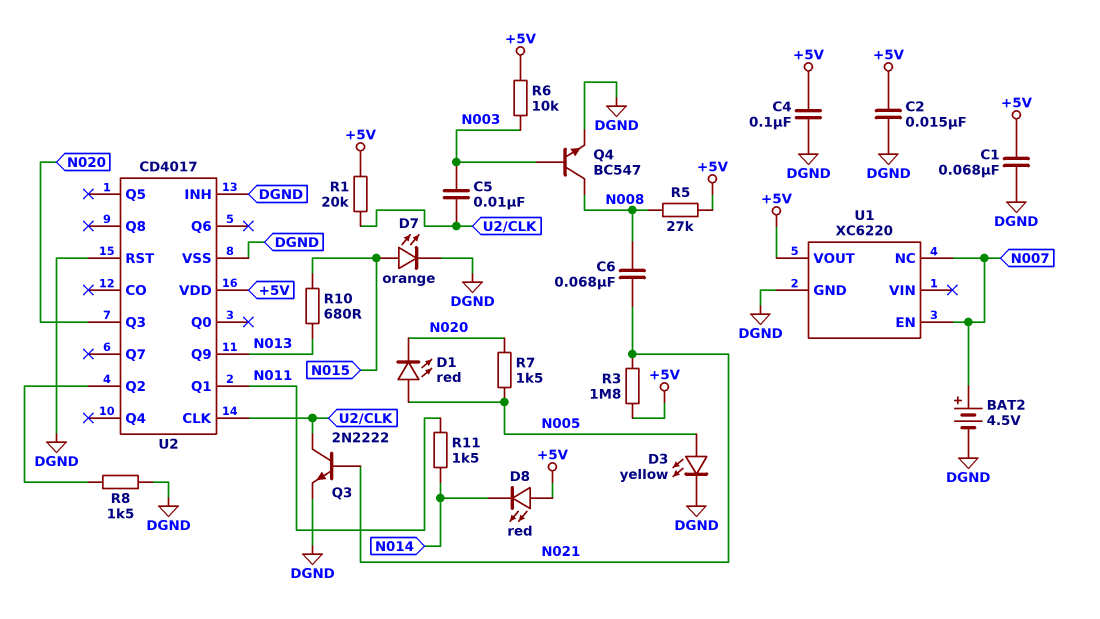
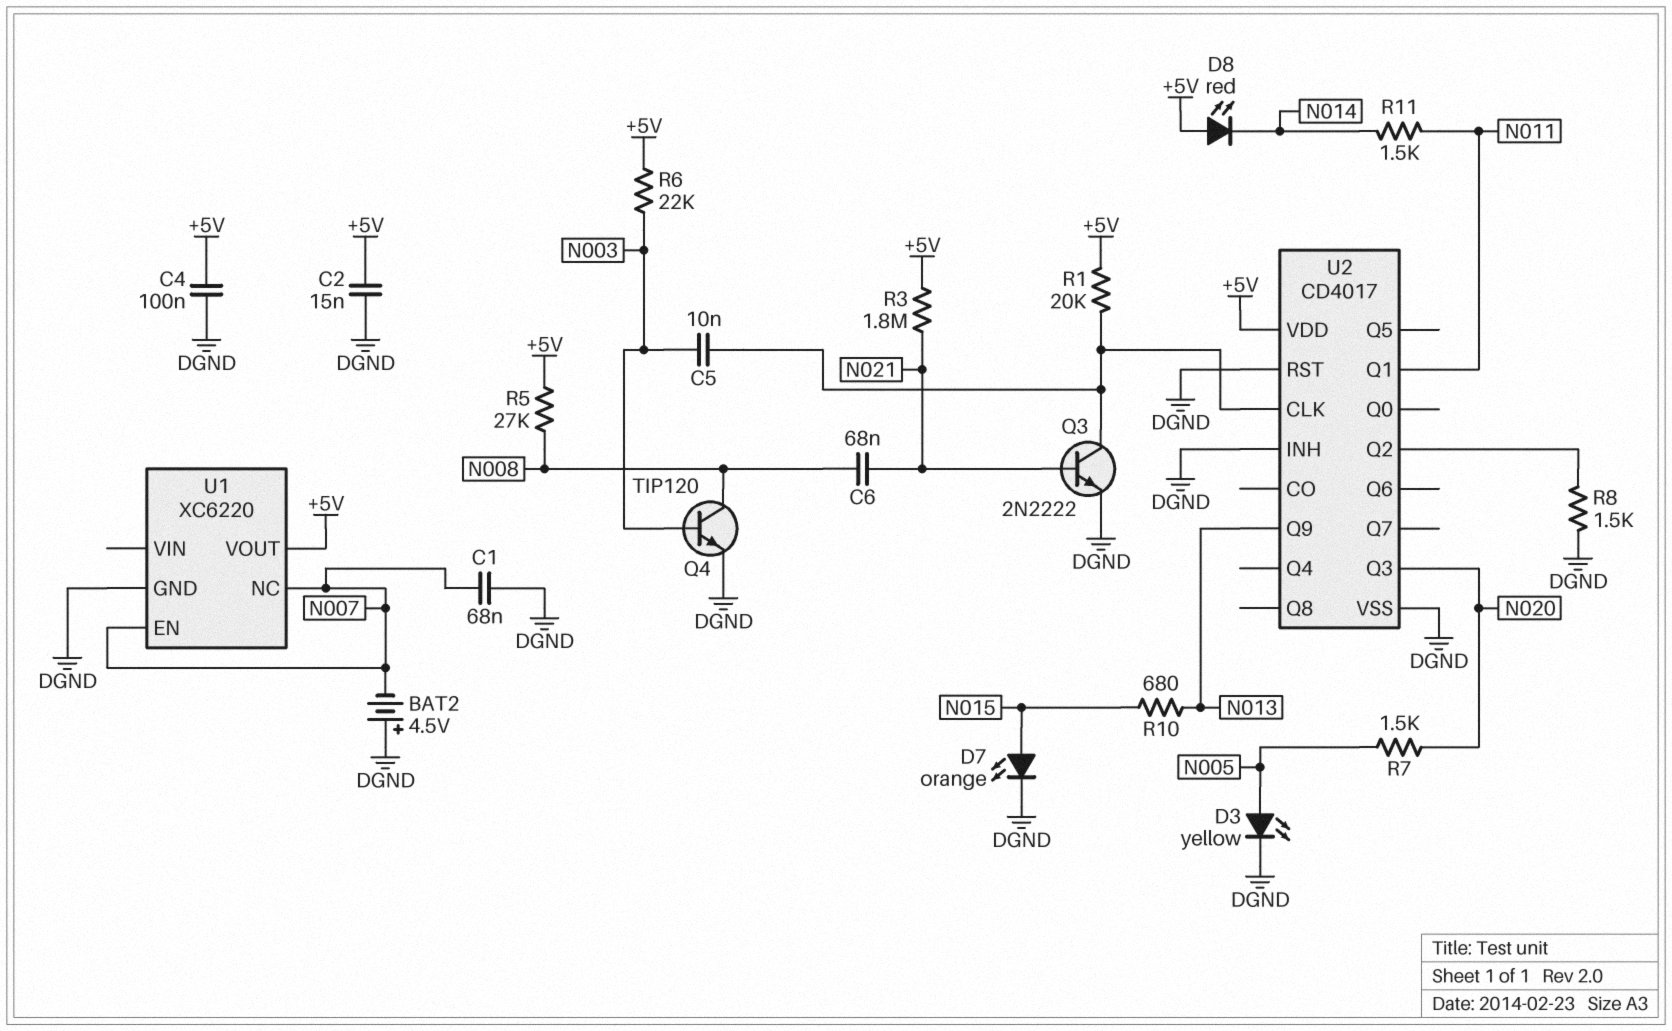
BAT2: 4.5V (plus N007, minus DGND) -> 4.5V (plus DGND, minus N007)
C1: 68nF (+5V, DGND) -> 68nF (DGND, N007)
D1: LED red (A N005, K N020) -> none
Q4: NPN BC547 (B N003, C N008, E DGND) -> NPN TIP120 (B N003, C N008, E DGND)
R6: 10k (+5V, N003) -> 22k (+5V, N003)

